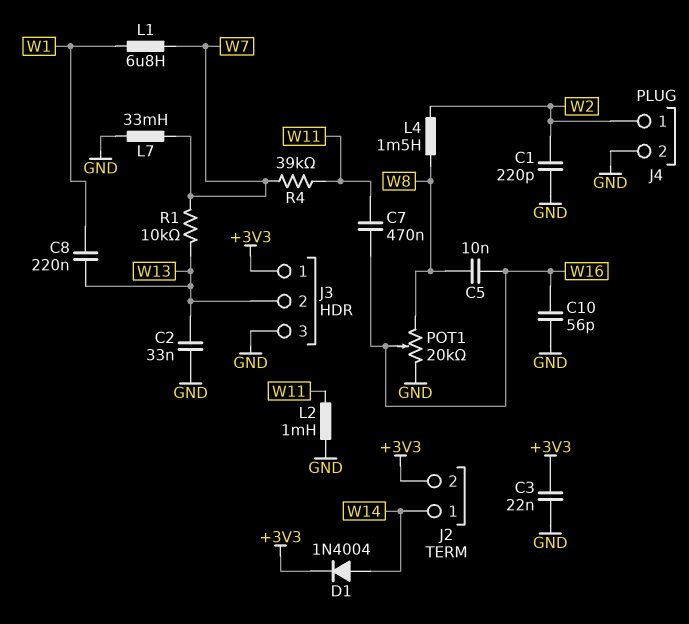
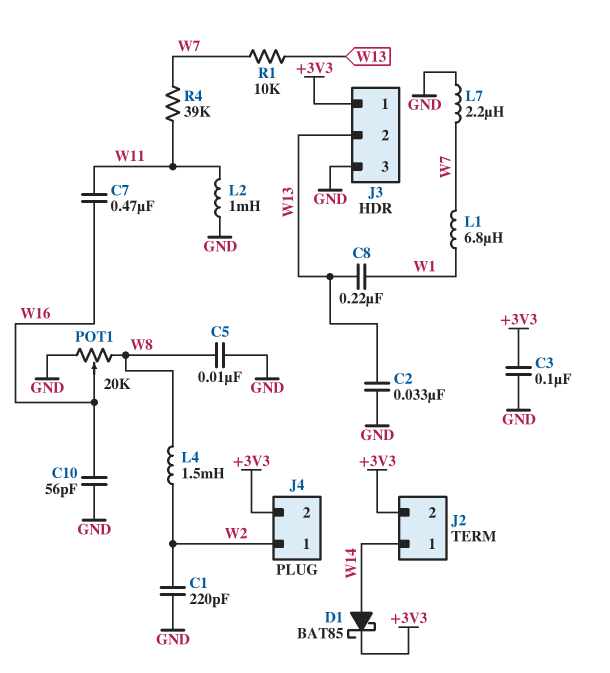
C3: 22nF (+3V3, GND) -> 100nF (+3V3, GND)
C5: 10nF (W8, W16) -> 10nF (GND, W8)
D1: diode 1N4004 (A W14, K +3V3) -> schottky BAT85 (A W14, K +3V3)
J4 pin 2: GND -> +3V3
L7: 33mH (GND, W7) -> 2.2uH (GND, W7)

